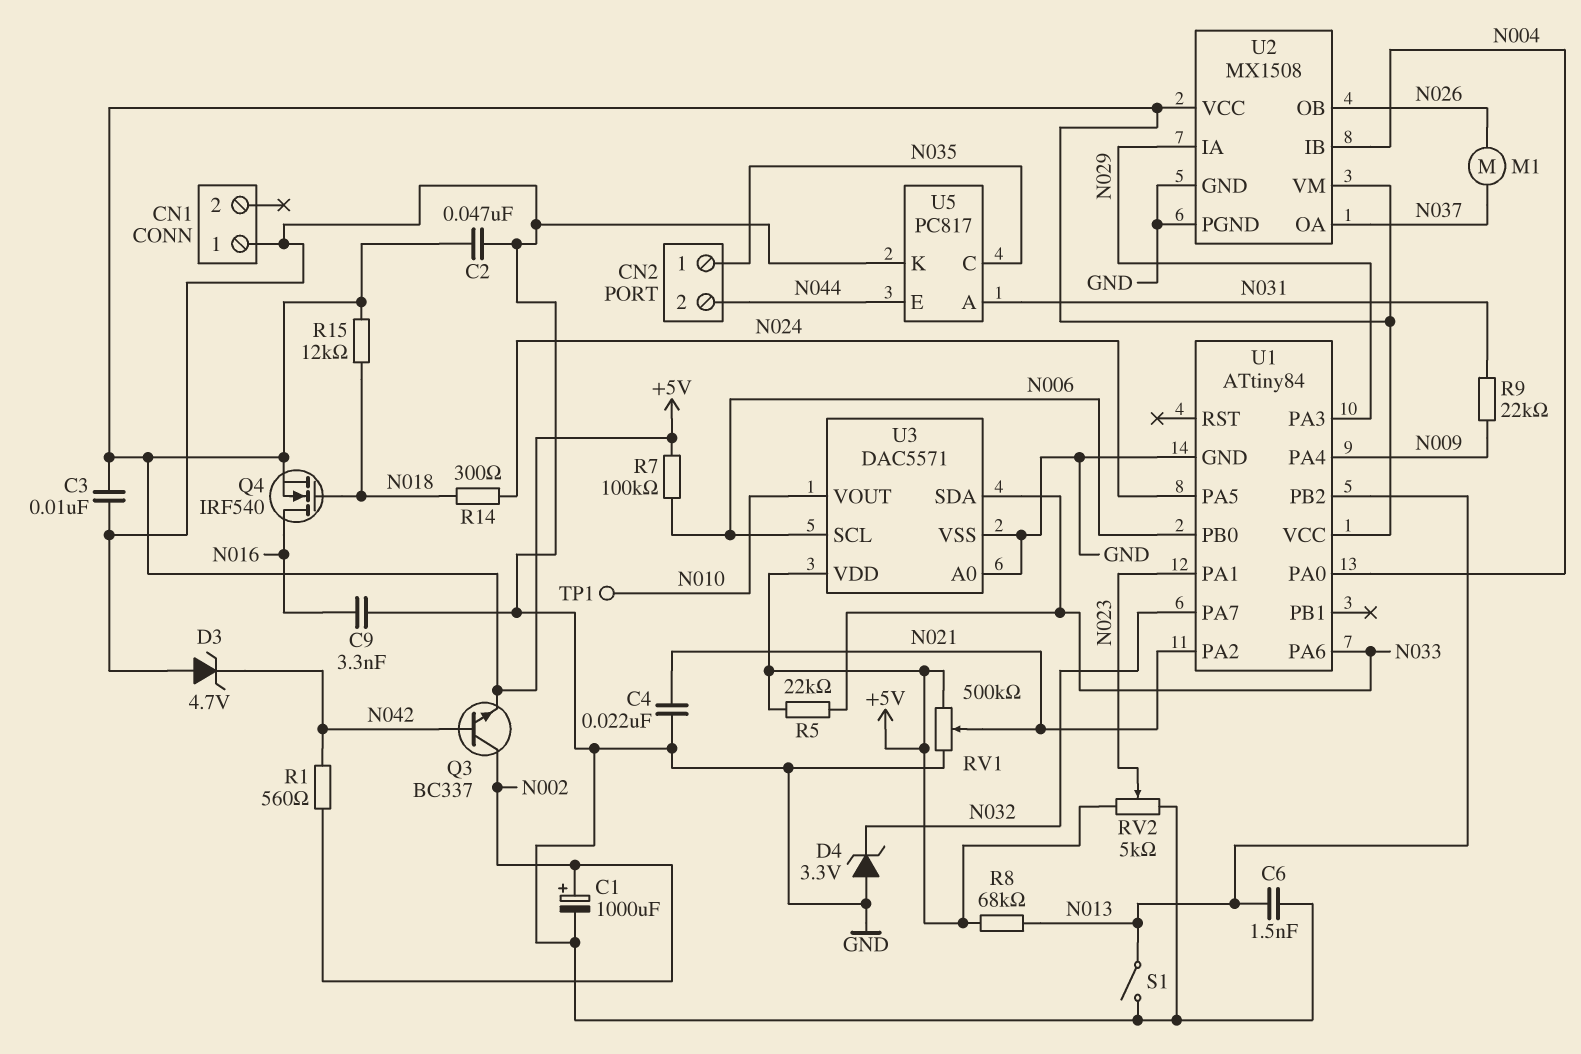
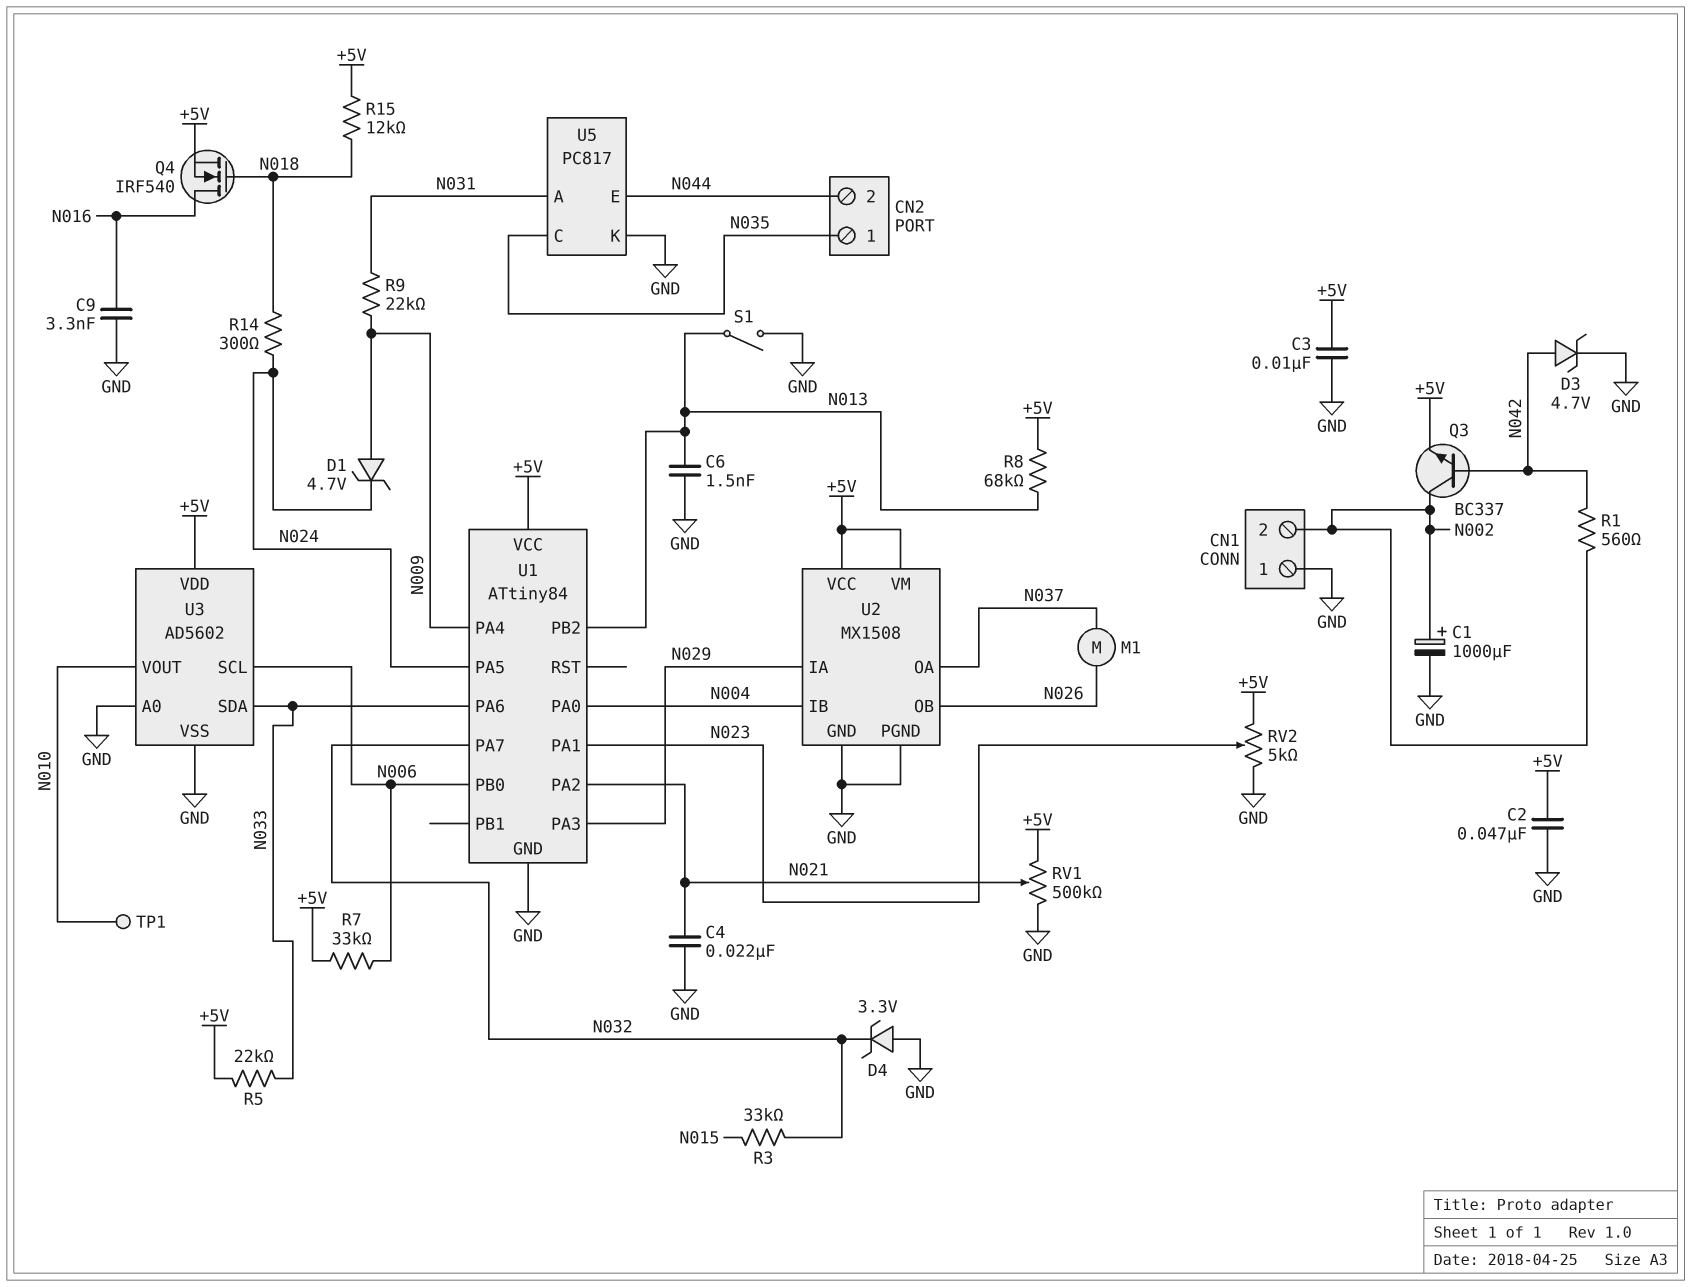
CN1 pin 2: none -> N002
D1: none -> zener 4.7V (A N009, K N024)
D3: zener 4.7V (A GND, K N042) -> zener 4.7V (A N042, K GND)
R3: none -> 33k (N015, N032)
R7: 100k (+5V, N006) -> 33k (+5V, N006)
U3: DAC5571 -> AD5602

